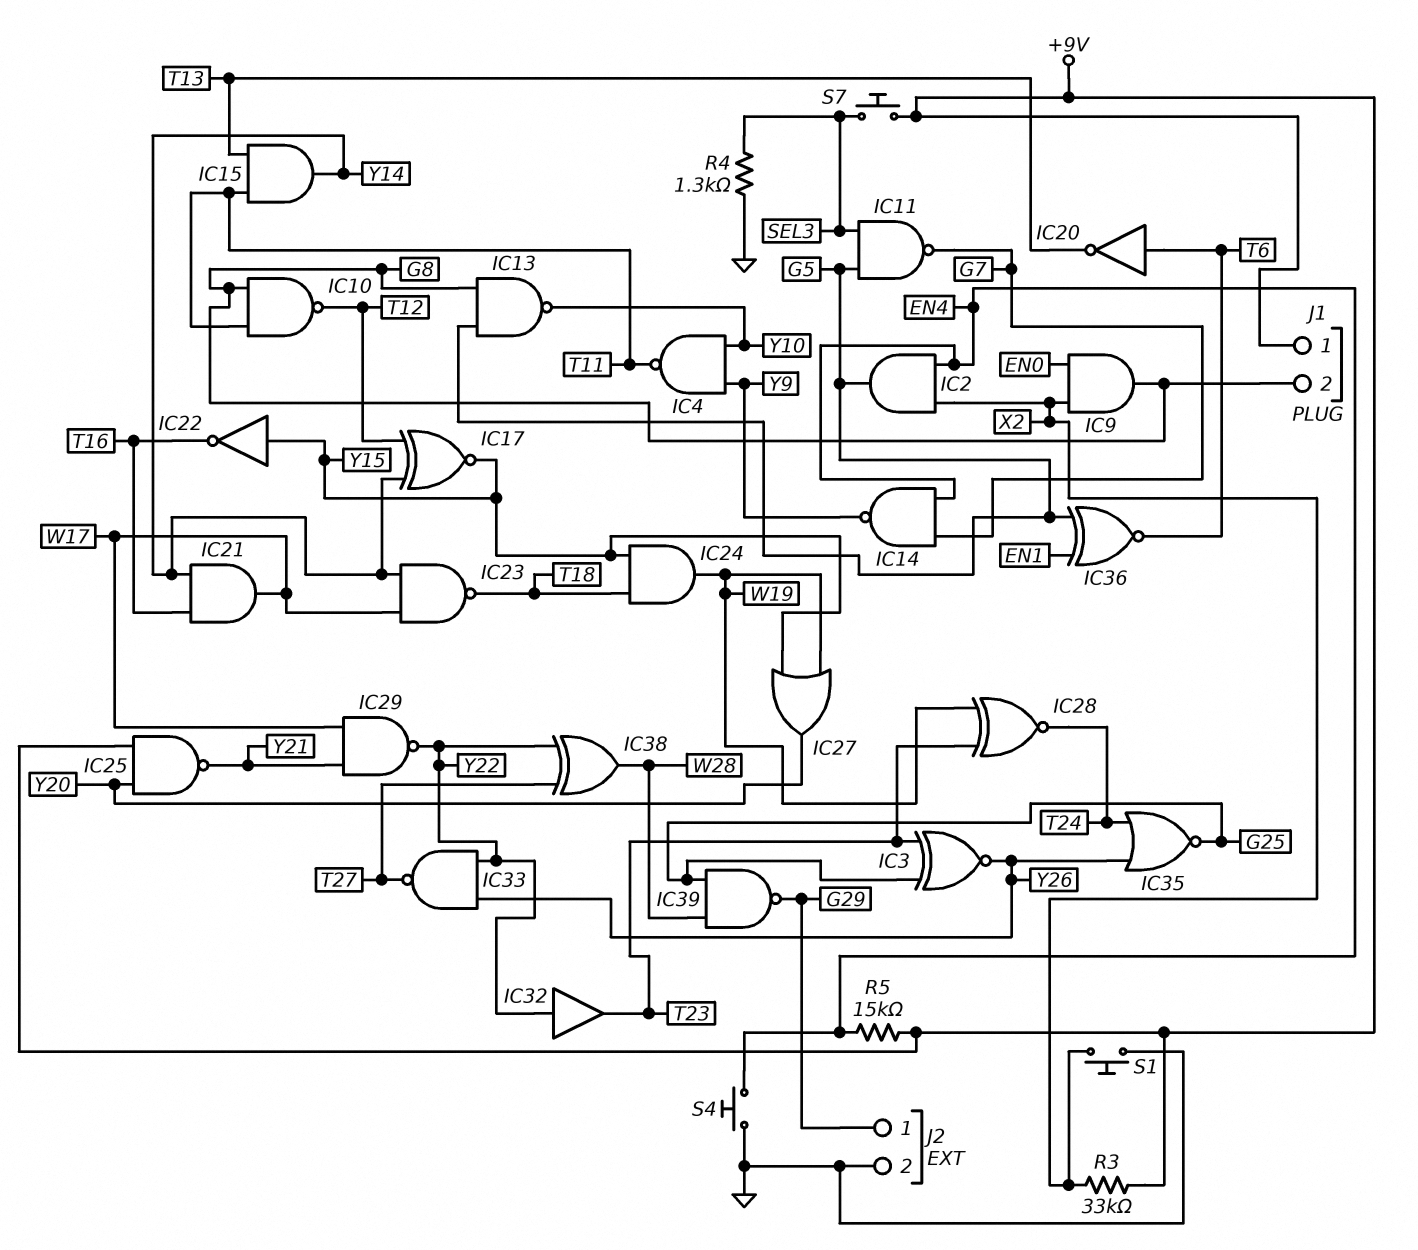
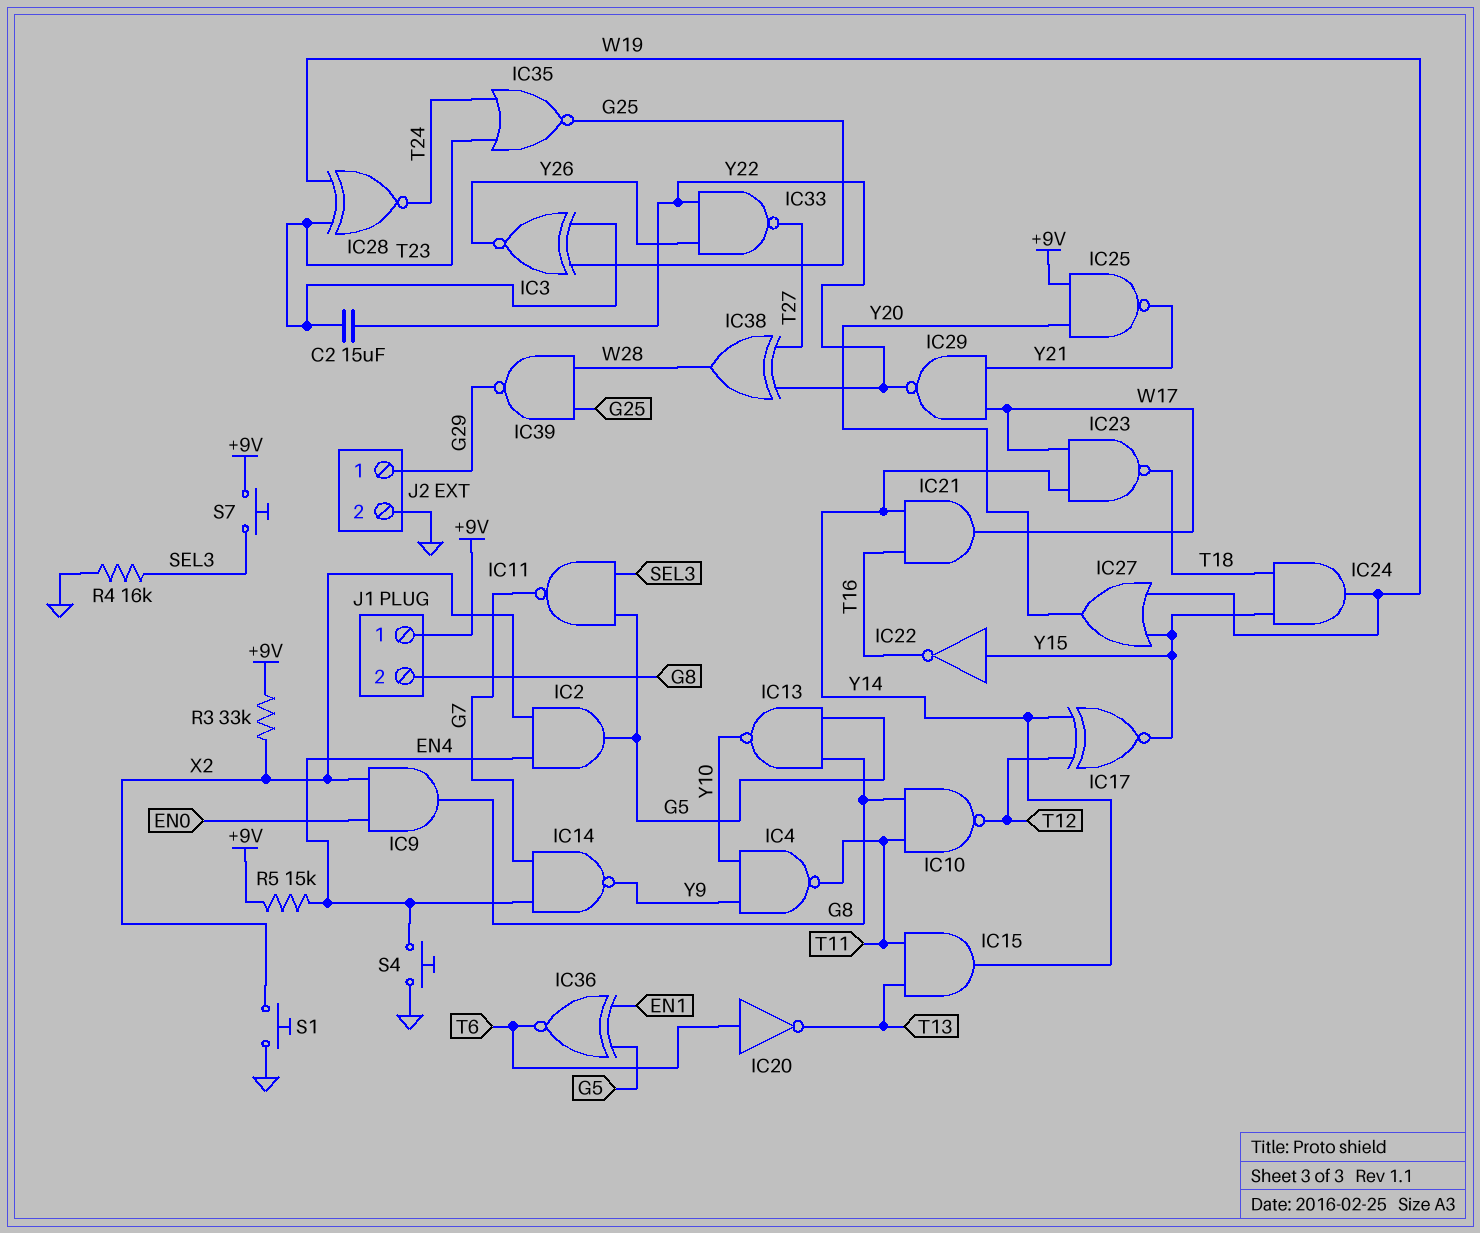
C2: none -> 15uF (T23, Y22)
IC32: buffer (in Y22, out T23) -> none
IC35: NOR (in T24, in Y26, out G25) -> NOR (in T23, in T24, out G25)
R4: 1.3k (GND, SEL3) -> 16k (GND, SEL3)

